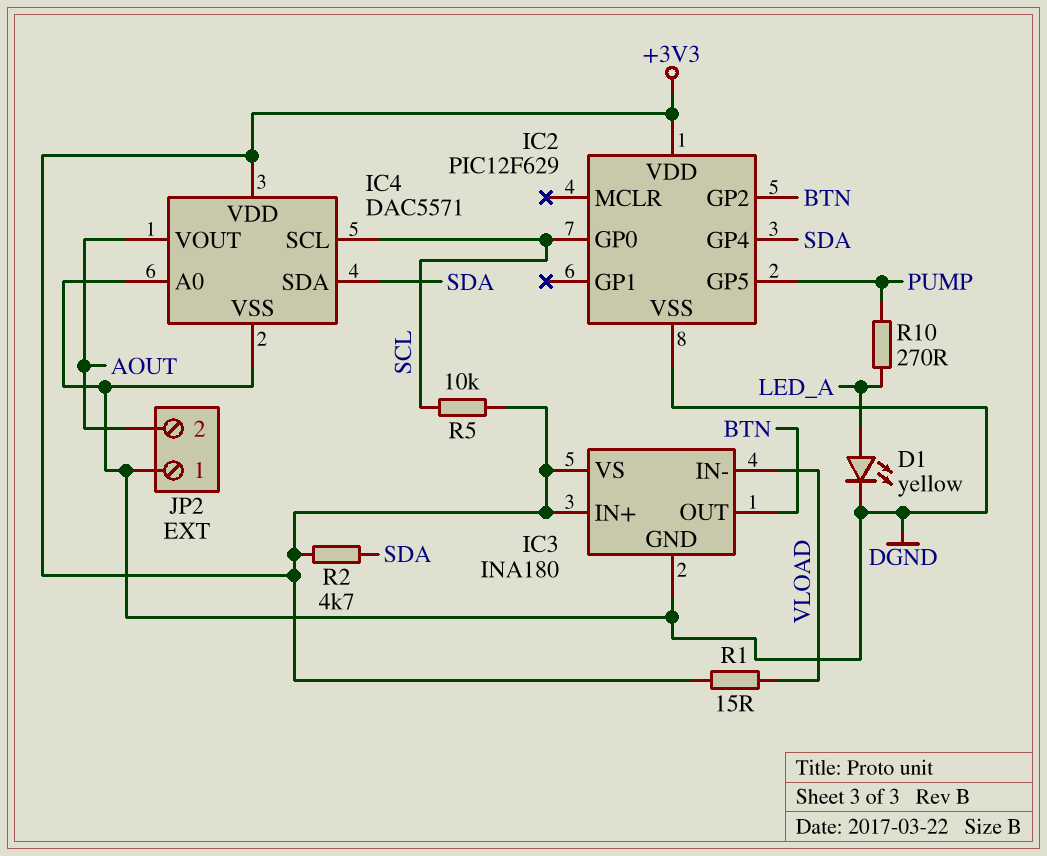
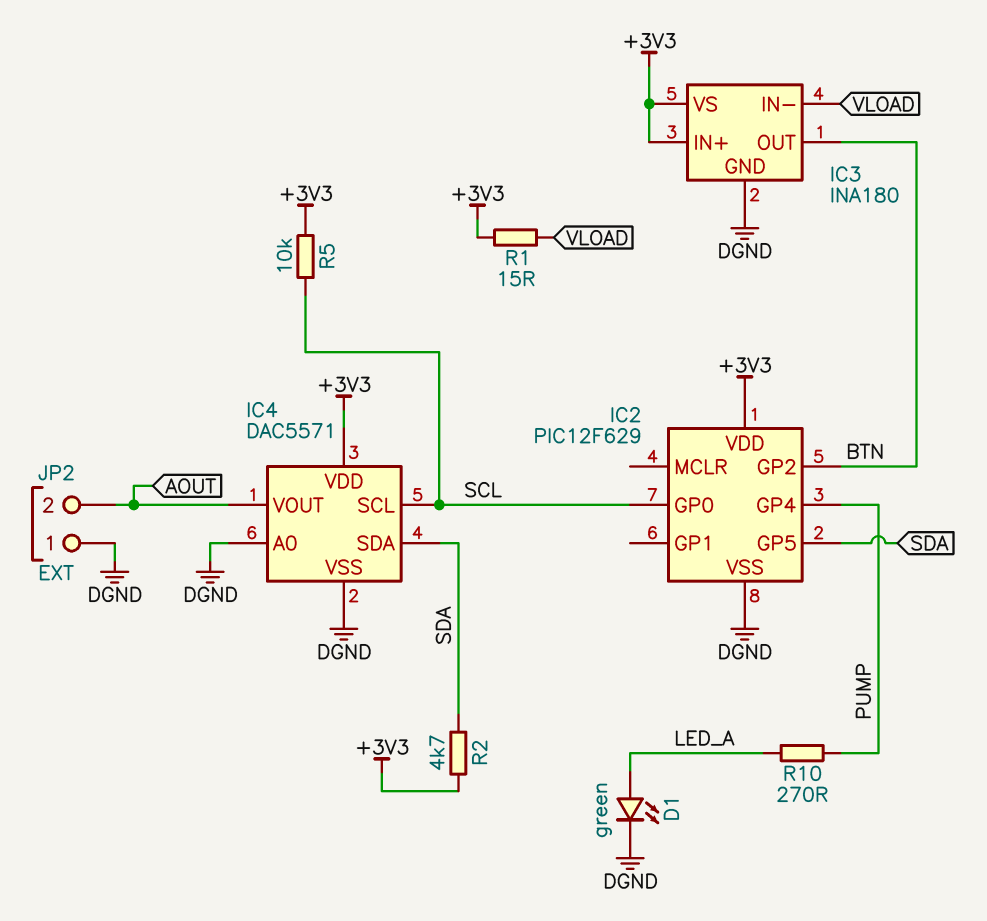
D1: LED yellow (A LED_A, K DGND) -> LED green (A LED_A, K DGND)
IC2 pin GP4: SDA -> PUMP
IC2 pin GP5: PUMP -> SDA

